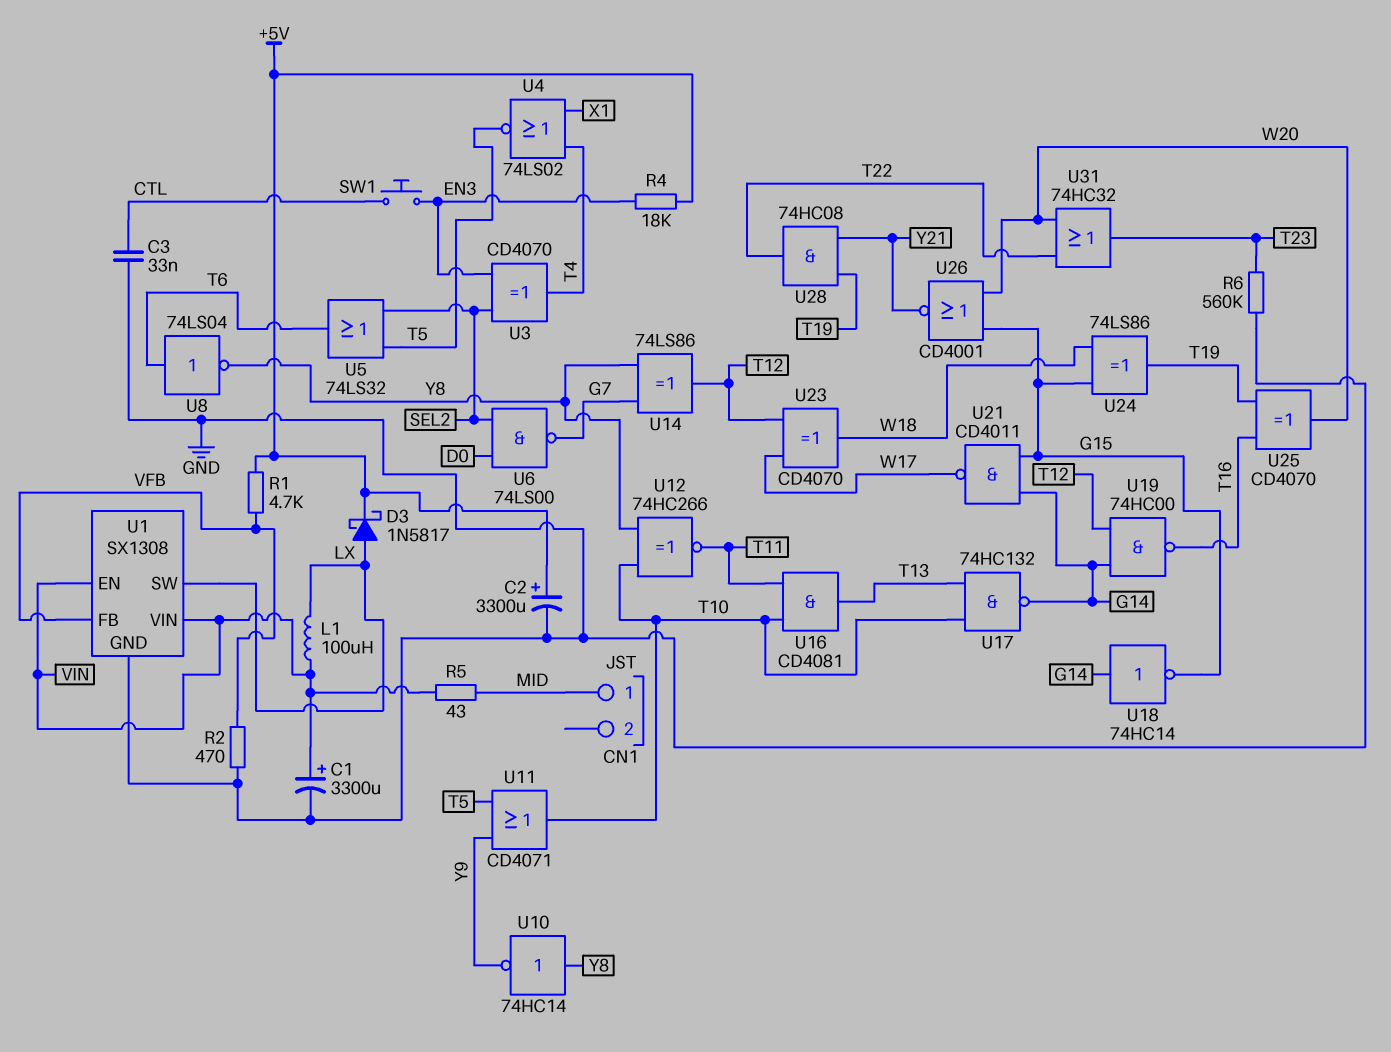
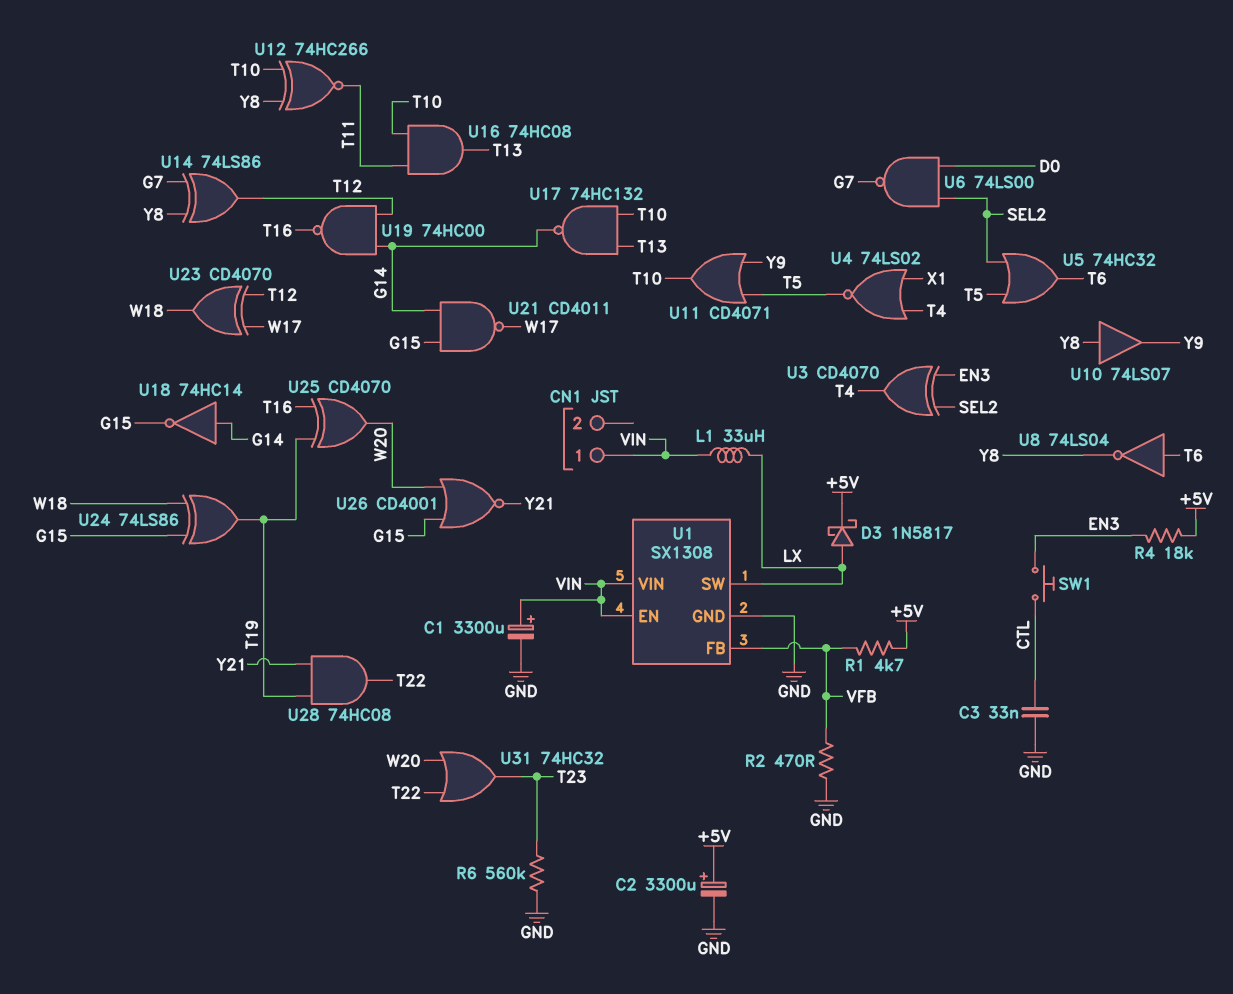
CN1 pin 1: MID -> VIN
L1: 100uH (LX, VIN) -> 33uH (LX, VIN)
R5: 43 (MID, VIN) -> none
U5: OR 74LS32 (in SEL2, in T5, out T6) -> OR 74HC32 (in SEL2, in T5, out T6)
U10: NOT 74HC14 (in Y8, out Y9) -> buffer 74LS07 (in Y8, out Y9)
U16: AND CD4081 (in T10, in T11, out T13) -> AND 74HC08 (in T10, in T11, out T13)

